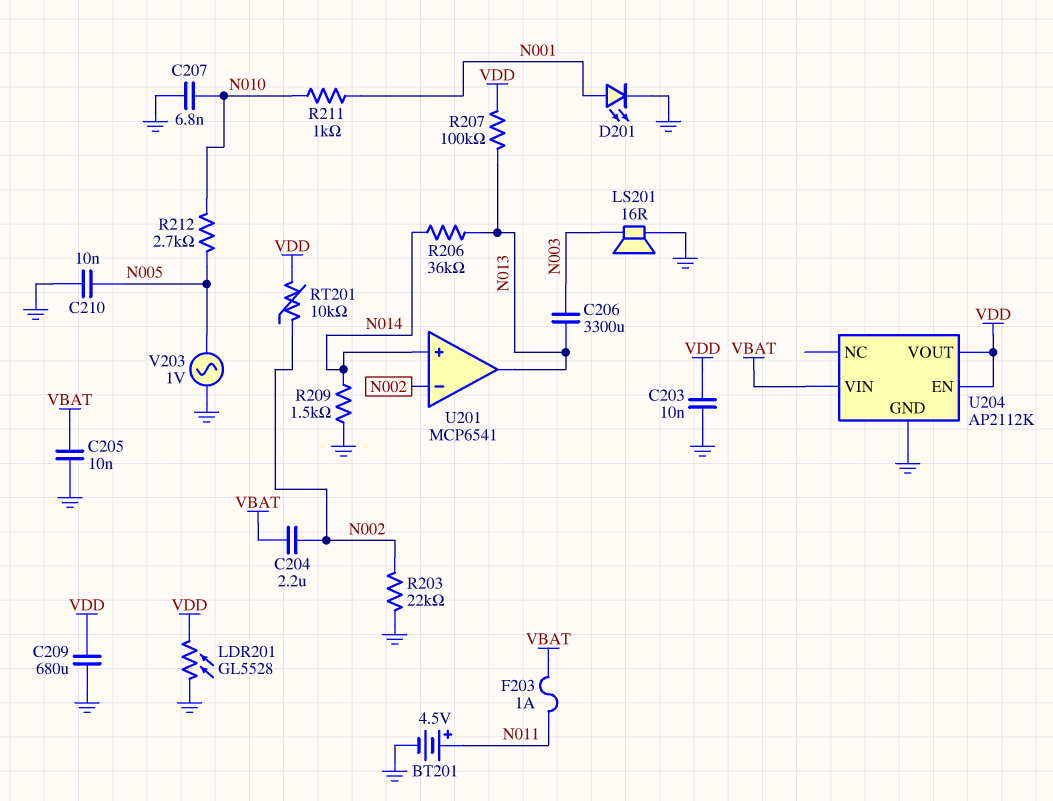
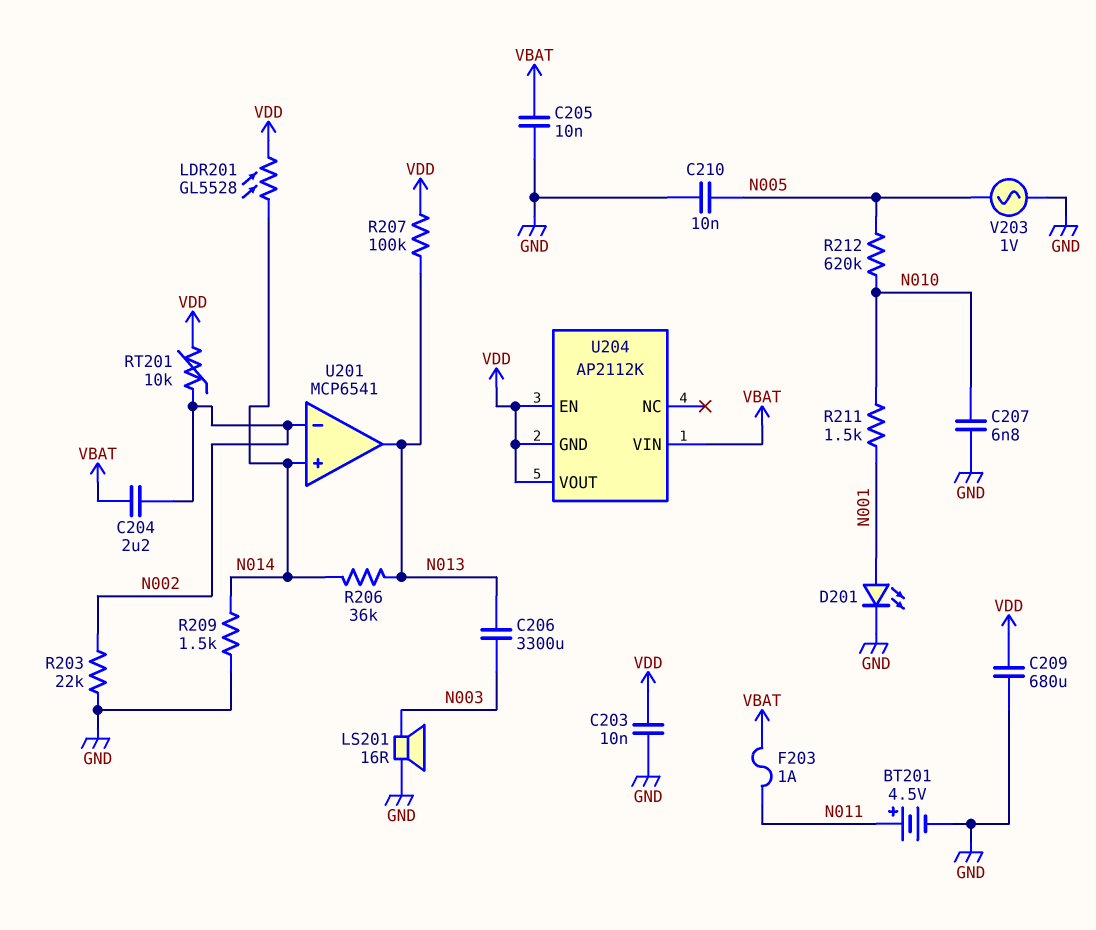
LDR201: GL5528 (GND, VDD) -> GL5528 (N014, VDD)
R211: 1k (N001, N010) -> 1.5k (N001, N010)
R212: 2.7k (N005, N010) -> 620k (N005, N010)
U204 pin GND: GND -> VDD

